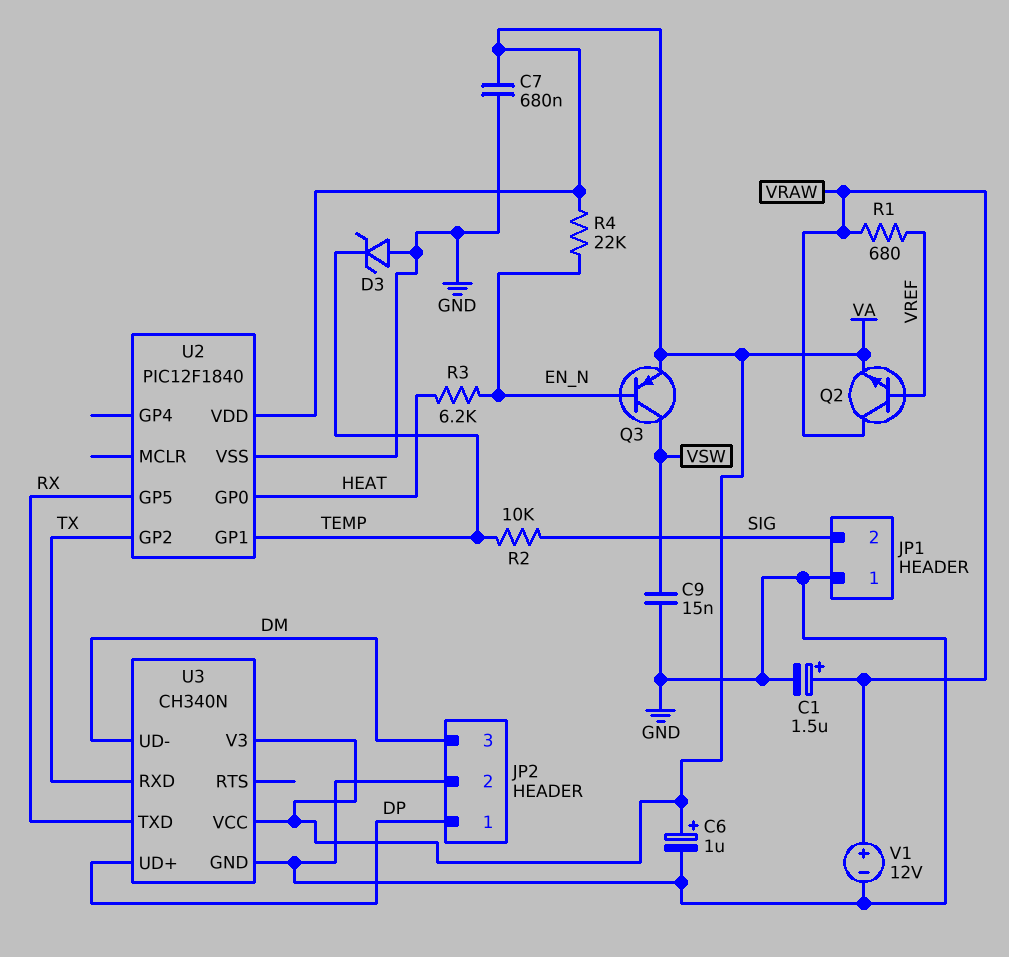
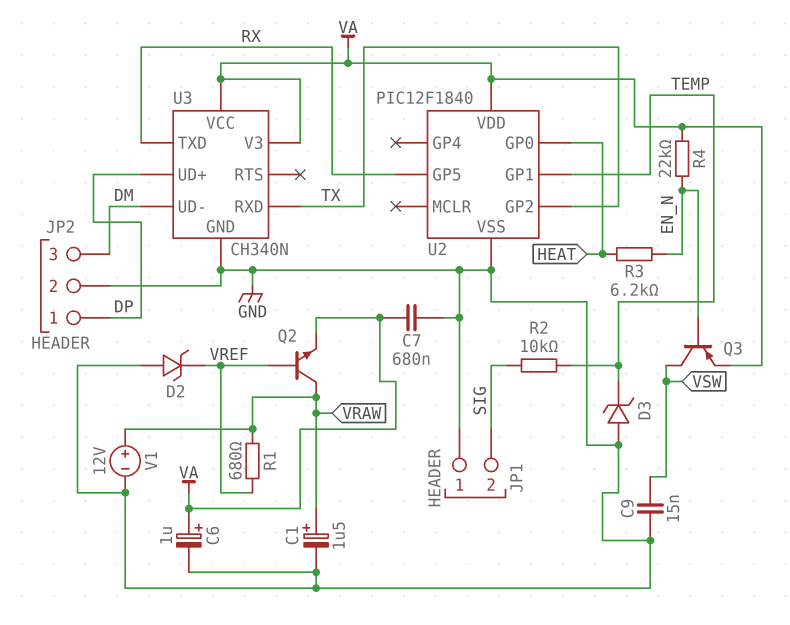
D2: none -> zener (A GND, K VREF)

